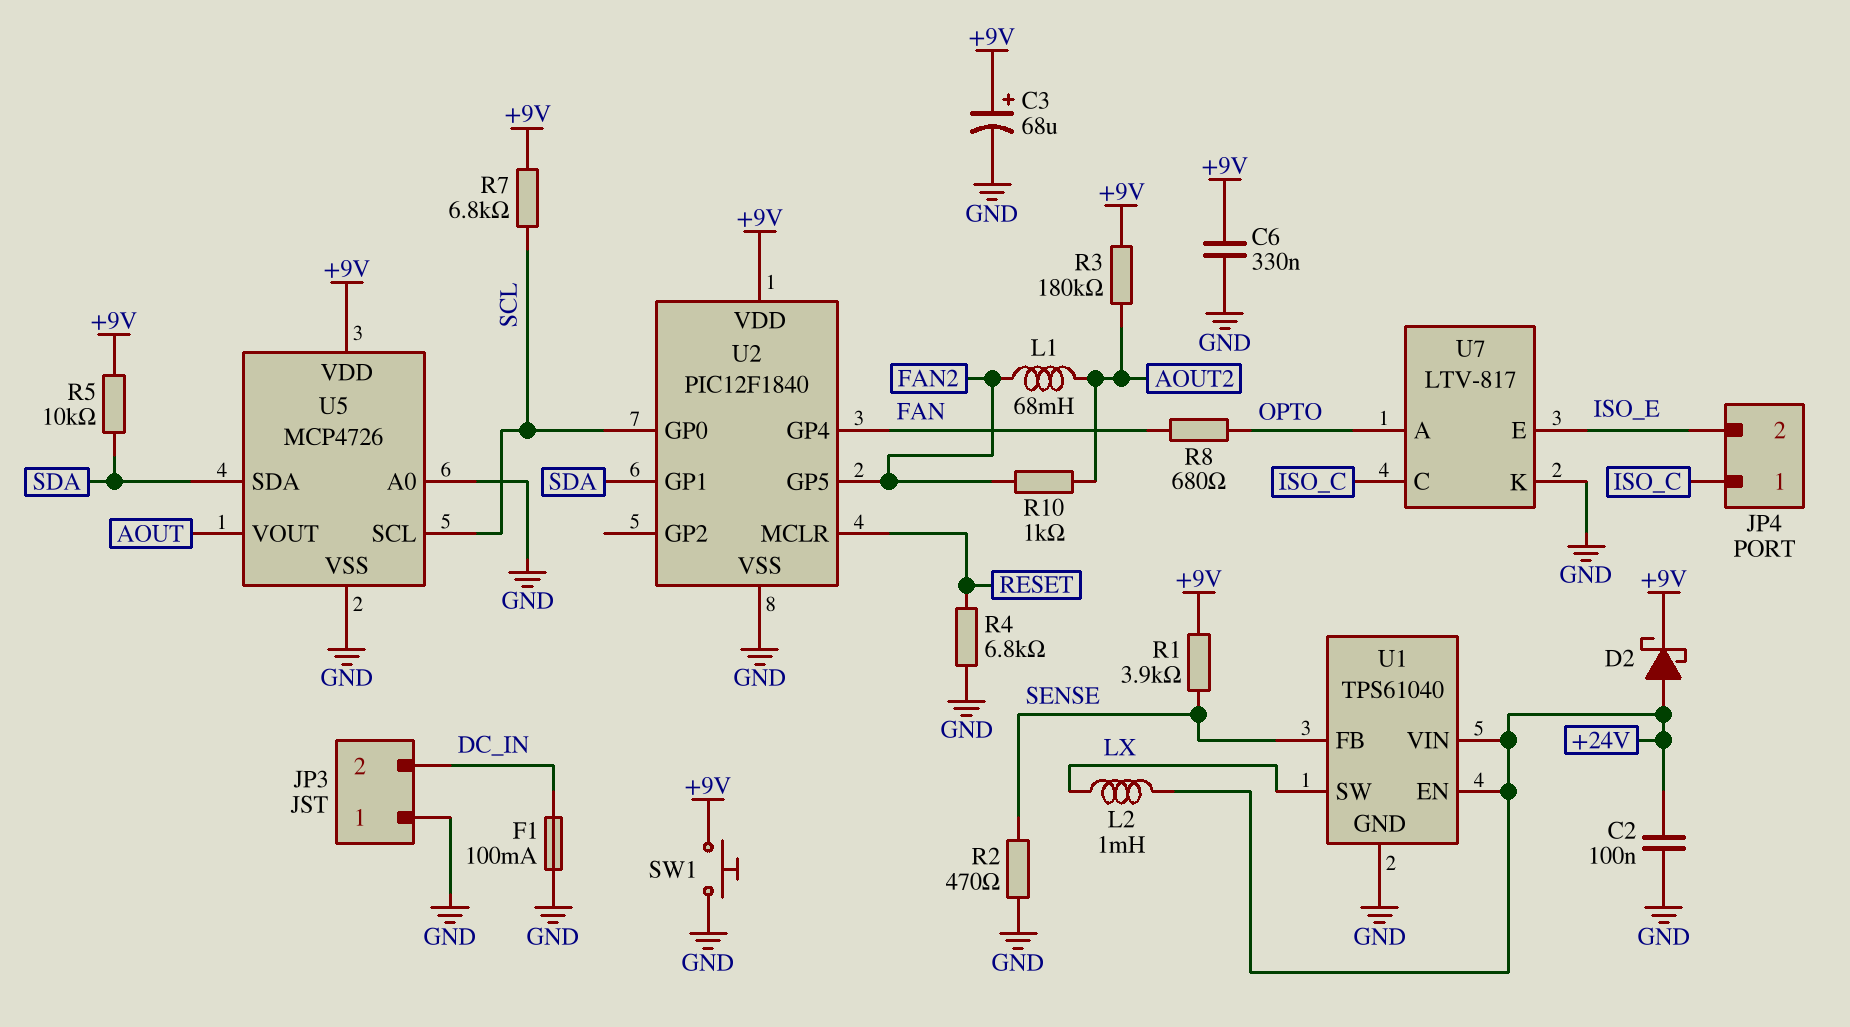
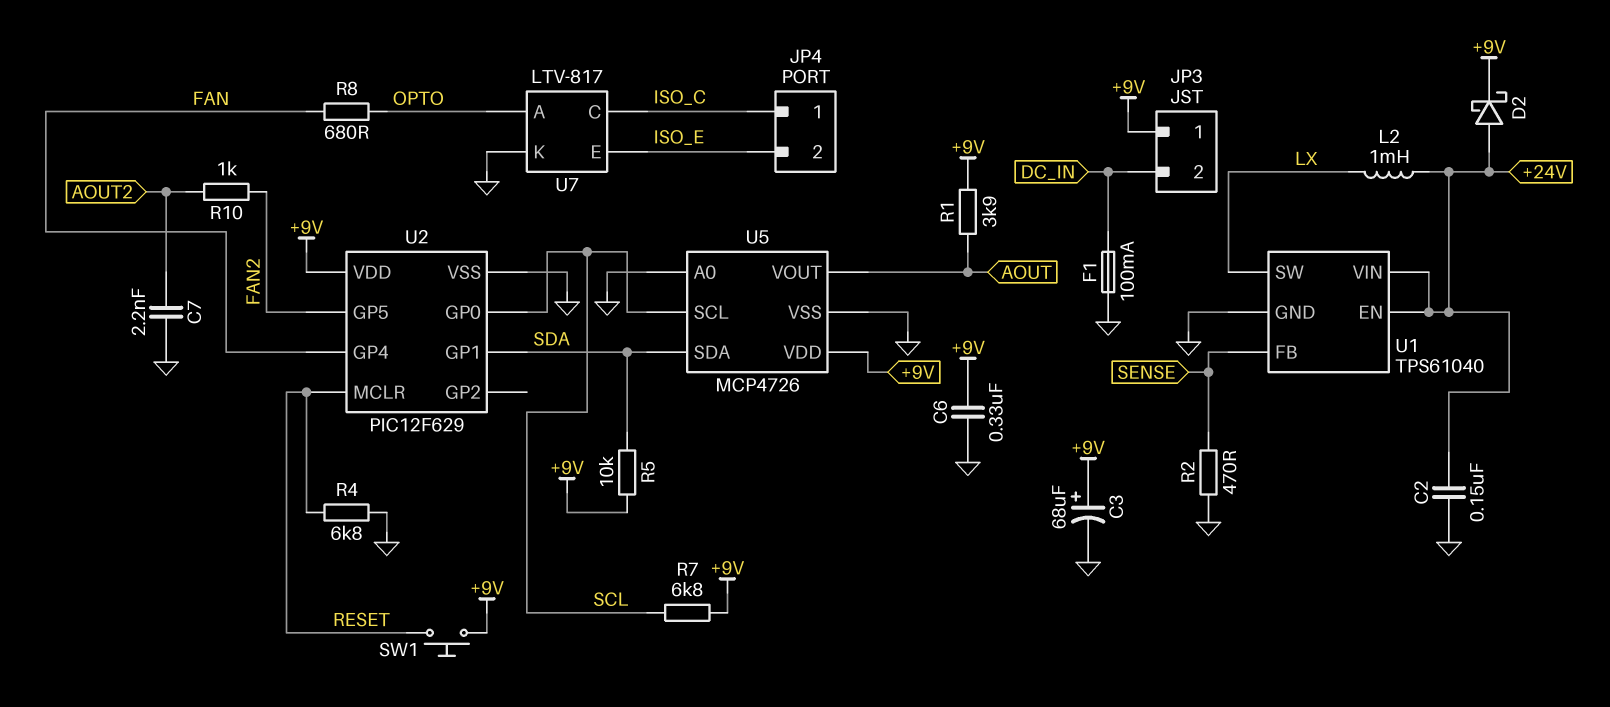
C2: 100nF (+24V, GND) -> 150nF (+24V, GND)
C7: none -> 2.2nF (AOUT2, GND)
JP3 pin 1: GND -> +9V
L1: 68mH (AOUT2, FAN2) -> none
R1: 3.9k (+9V, SENSE) -> 3.9k (+9V, AOUT)
R3: 180k (+9V, AOUT2) -> none
SW1: button (+9V, GND) -> button (+9V, RESET)
U2: PIC12F1840 -> PIC12F629

